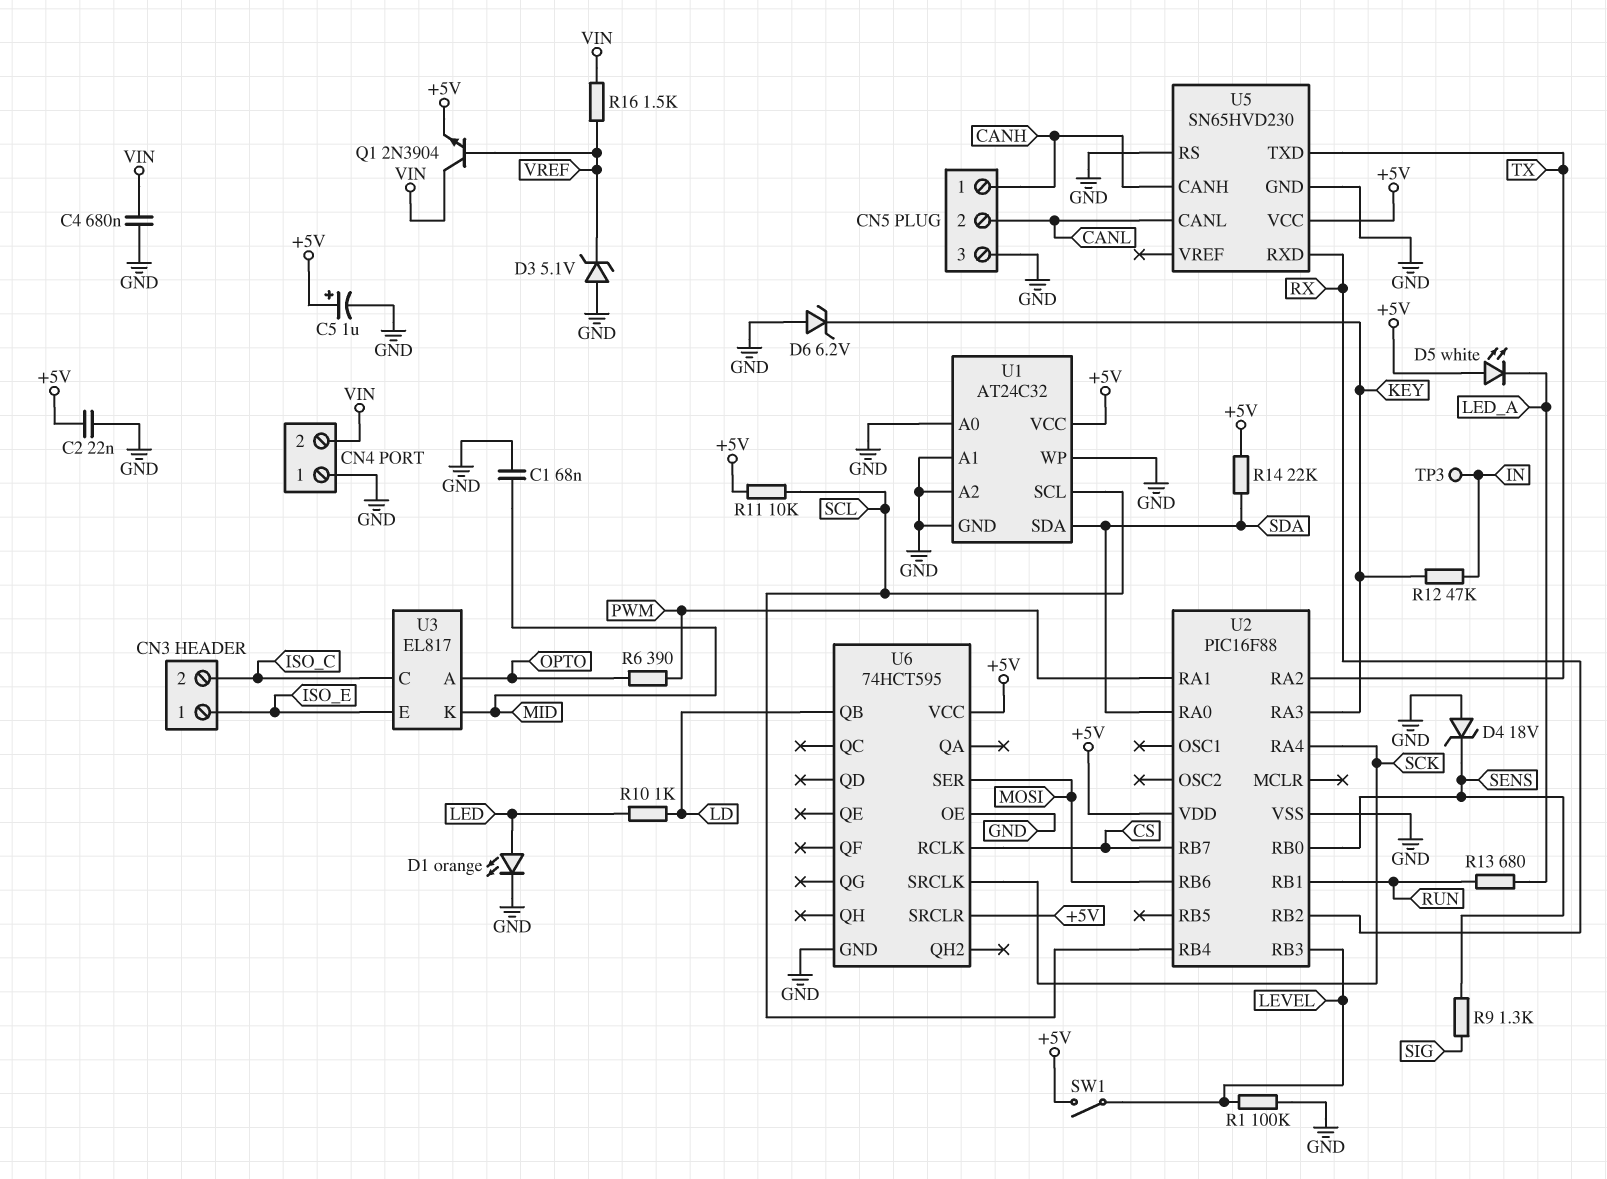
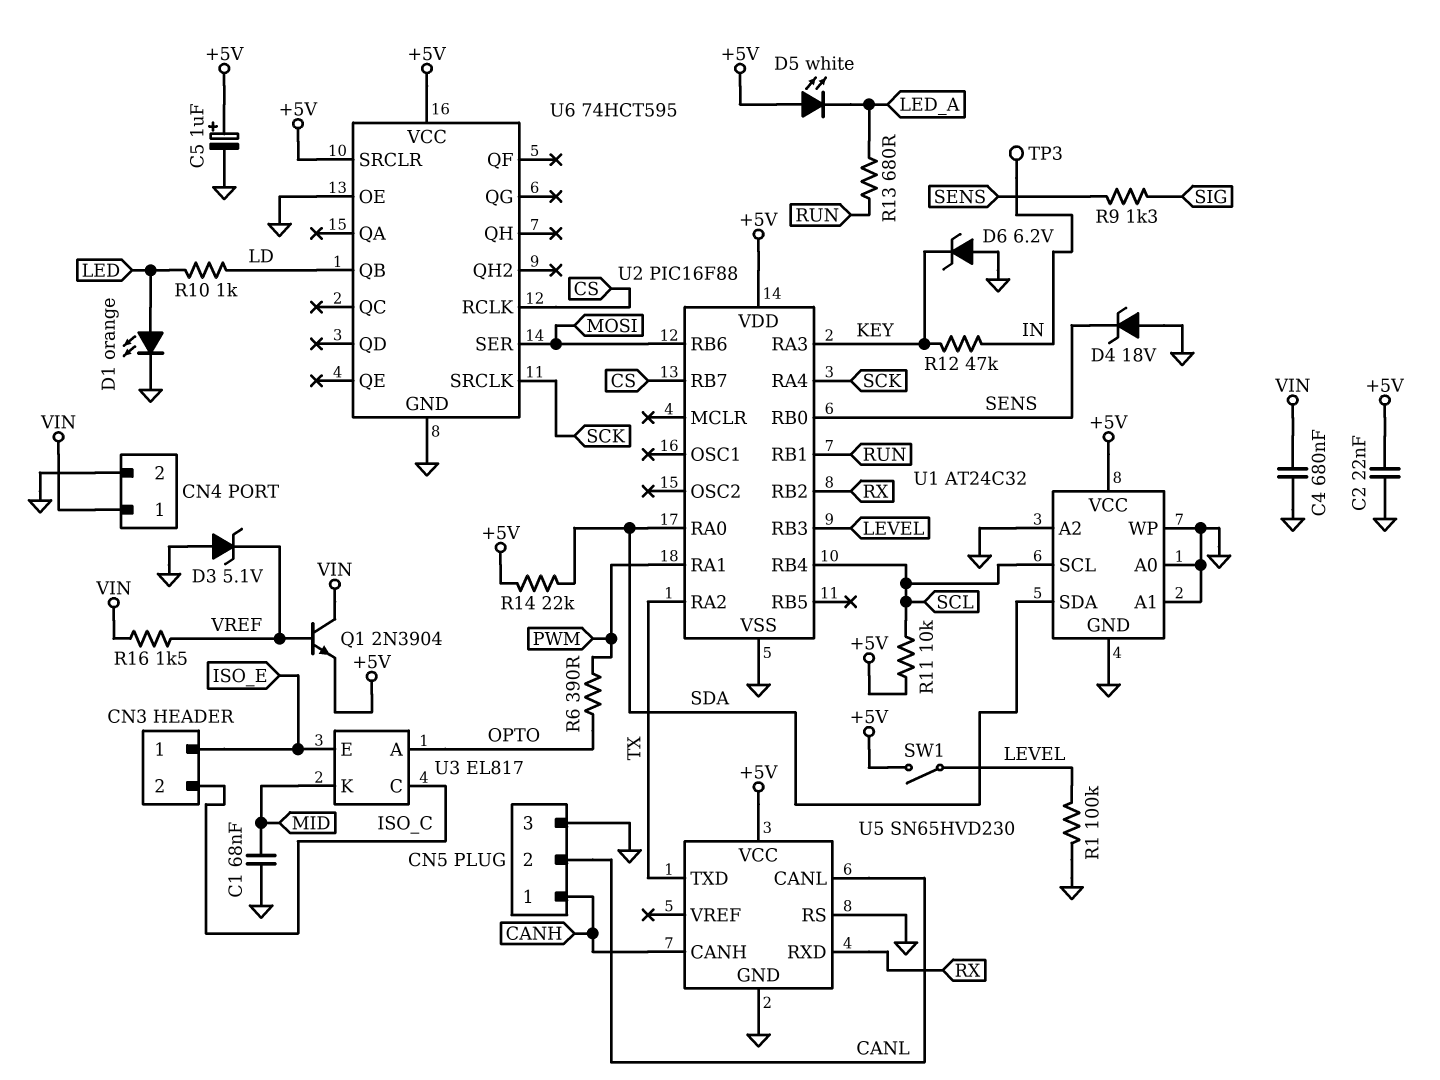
CN4 pin 1: GND -> VIN
CN4 pin 2: VIN -> GND

